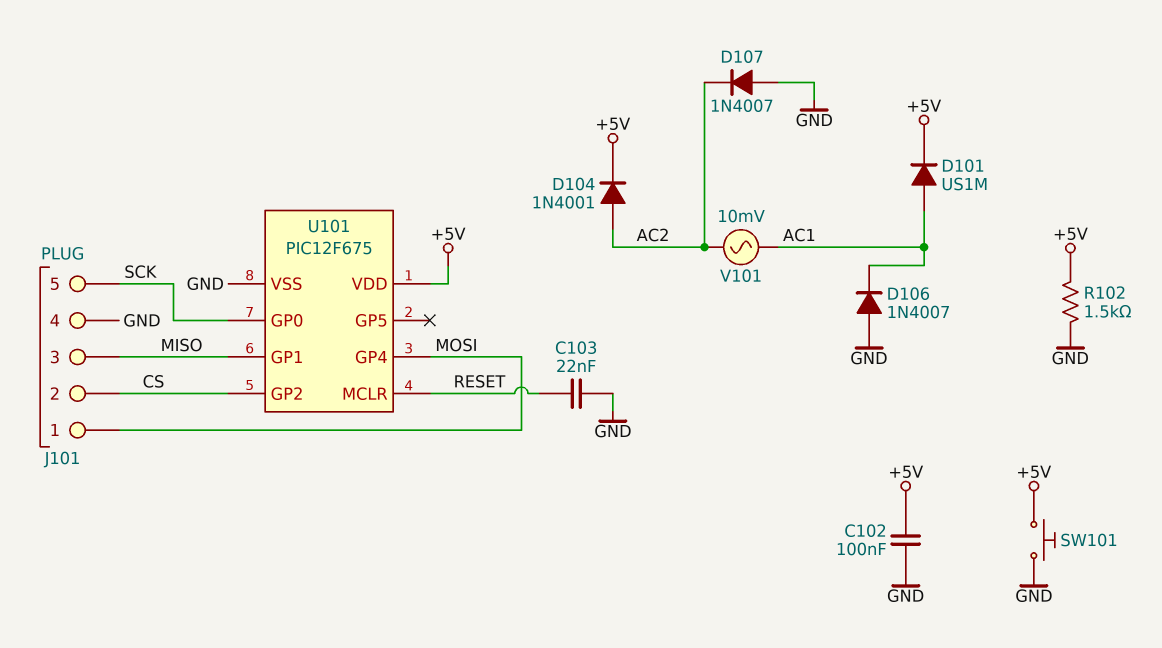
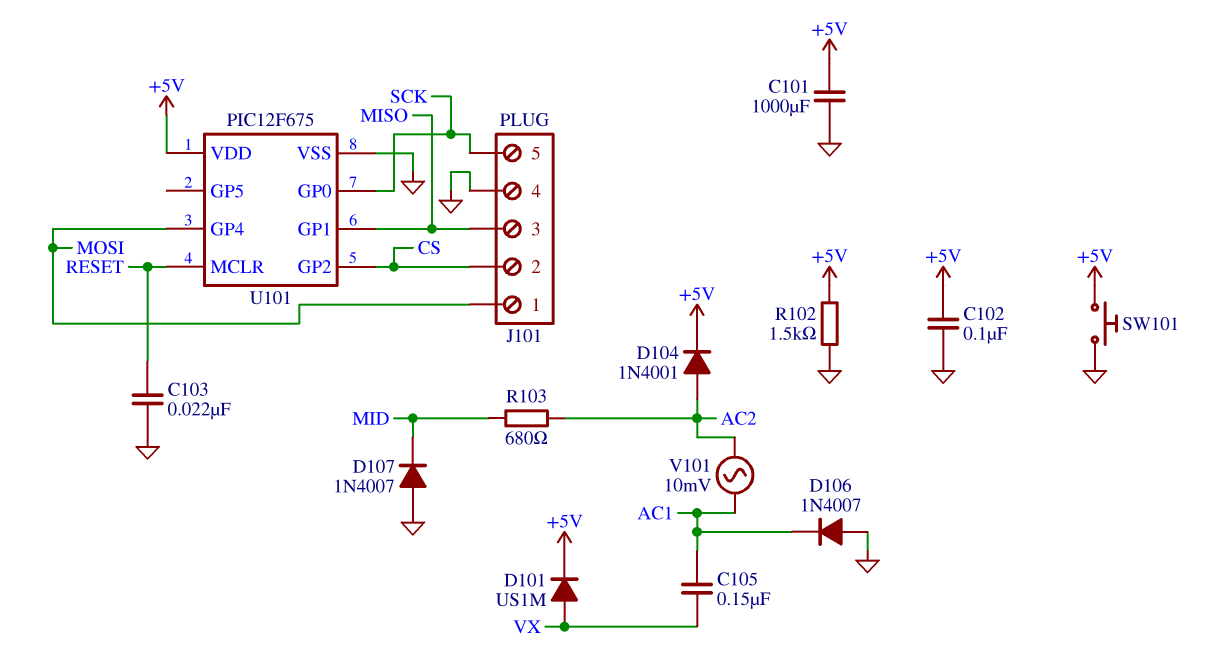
C101: none -> 1000uF (+5V, GND)
C105: none -> 150nF (AC1, VX)
D101: diode US1M (A AC1, K +5V) -> diode US1M (A VX, K +5V)
D107: diode 1N4007 (A GND, K AC2) -> diode 1N4007 (A GND, K MID)
R103: none -> 680 (AC2, MID)

